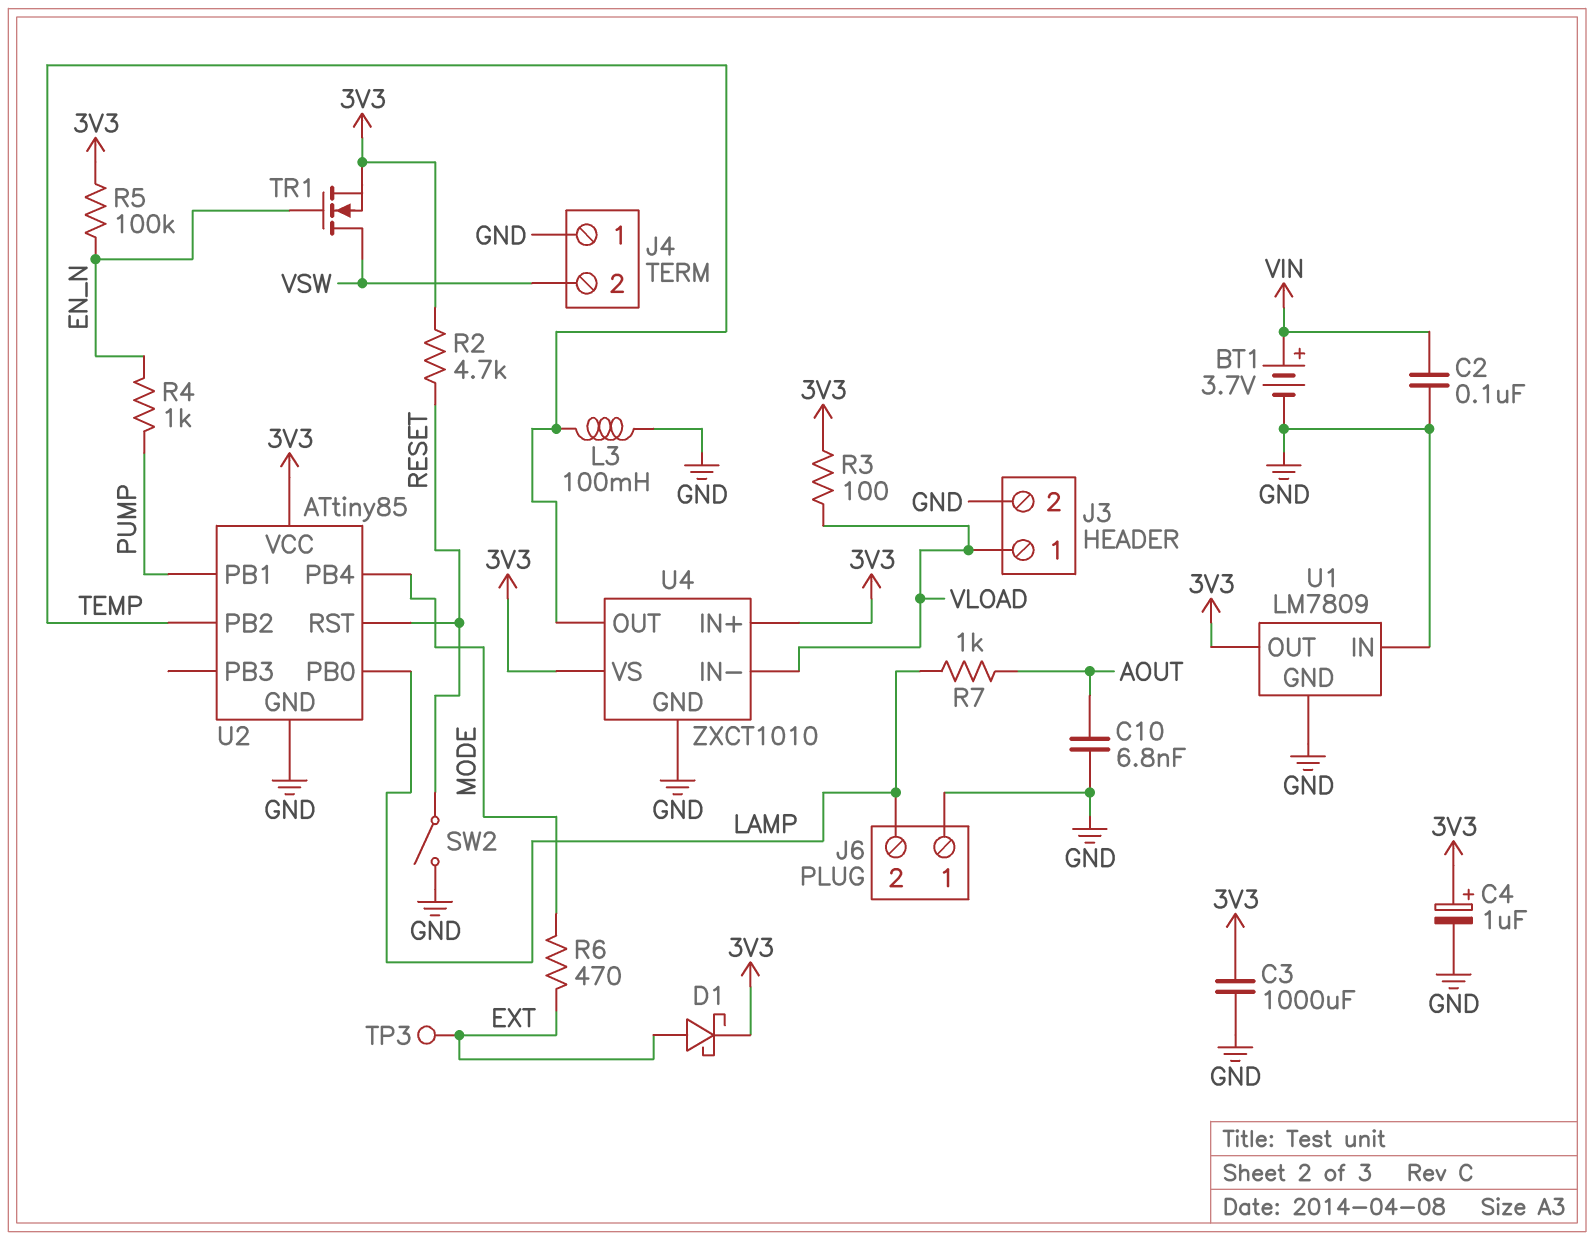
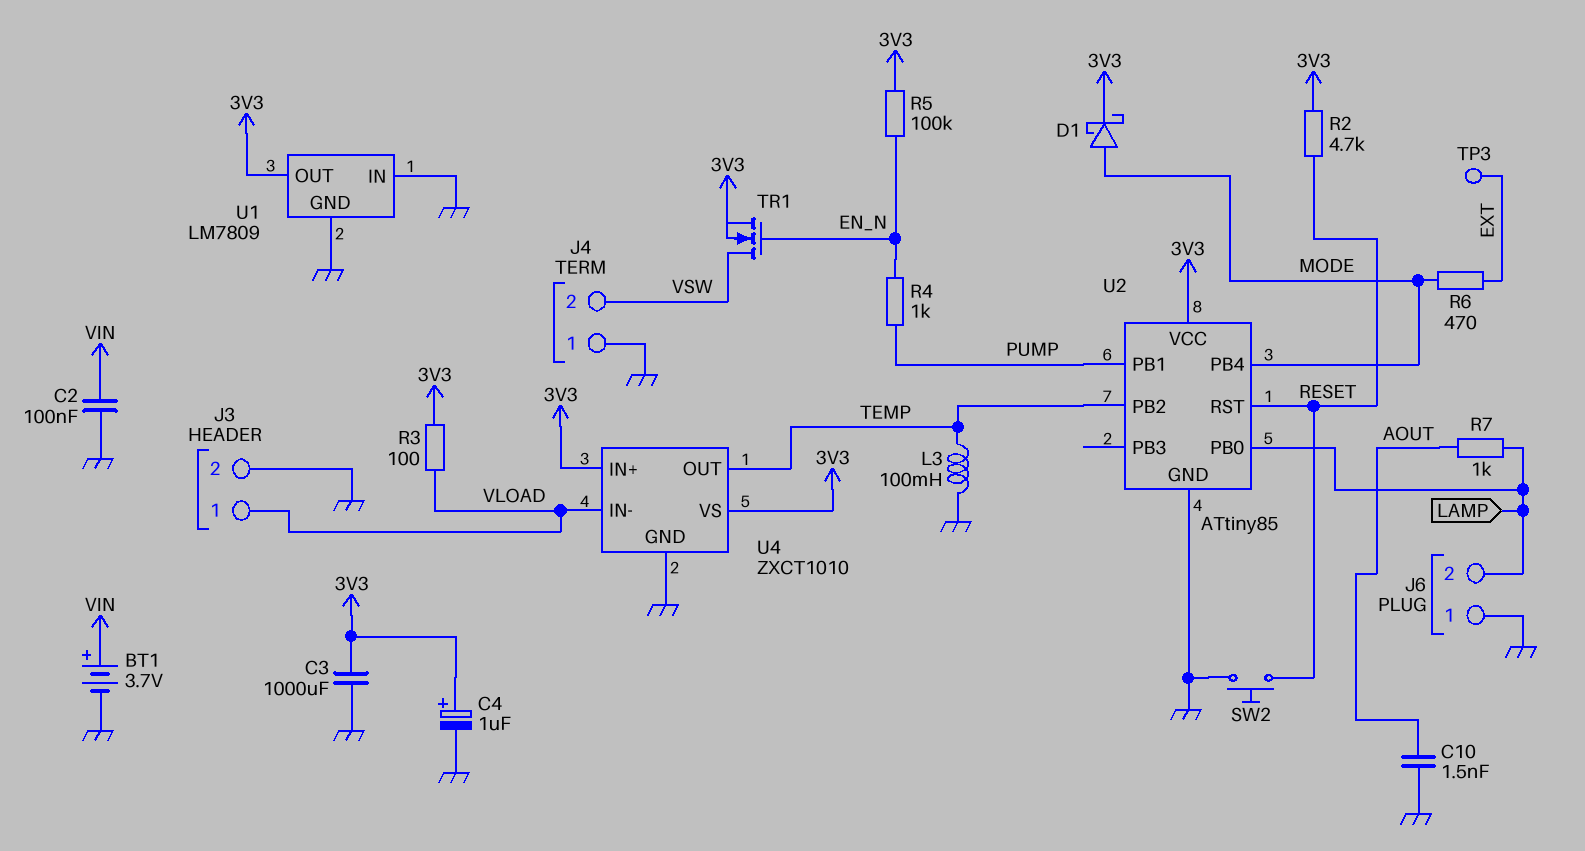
C10: 6.8nF (AOUT, GND) -> 1.5nF (AOUT, GND)
D1: schottky (A EXT, K 3V3) -> schottky (A MODE, K 3V3)
SW2: switch (GND, RESET) -> button (GND, RESET)

